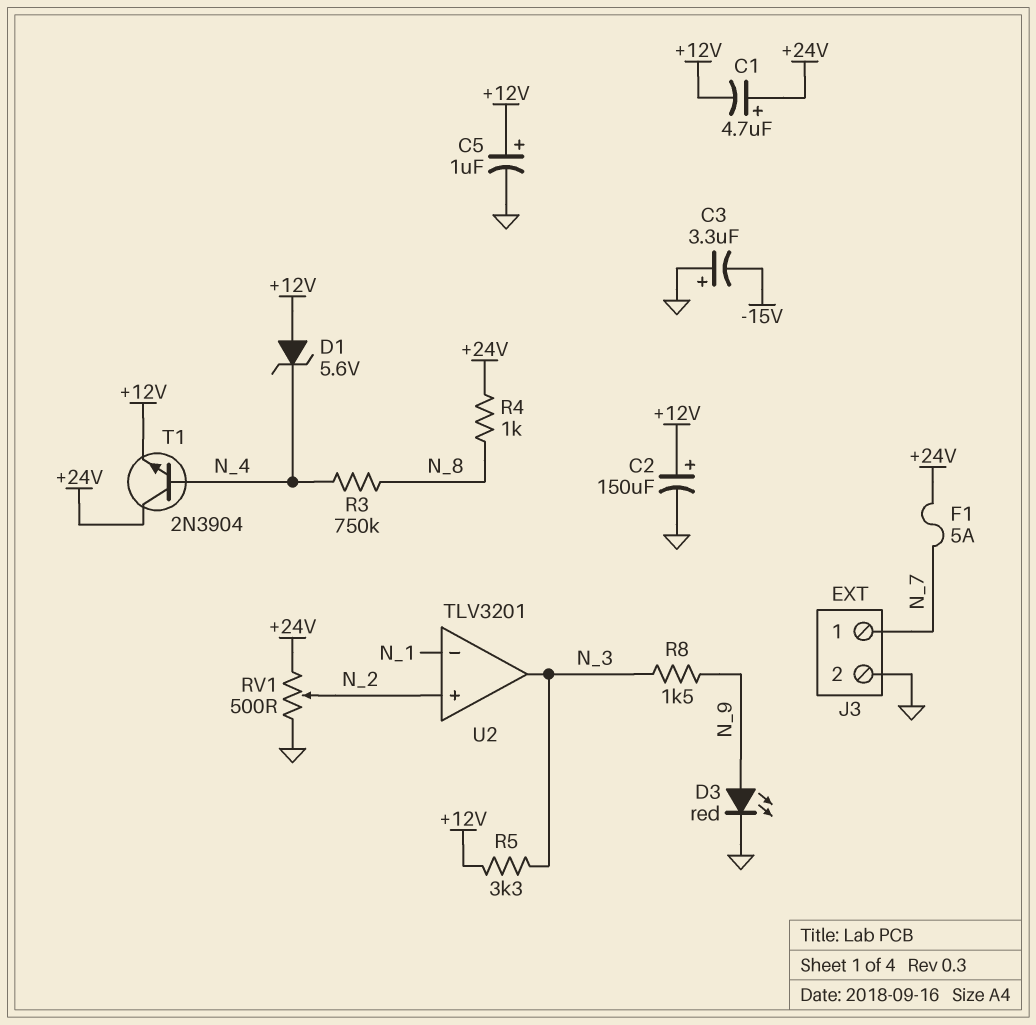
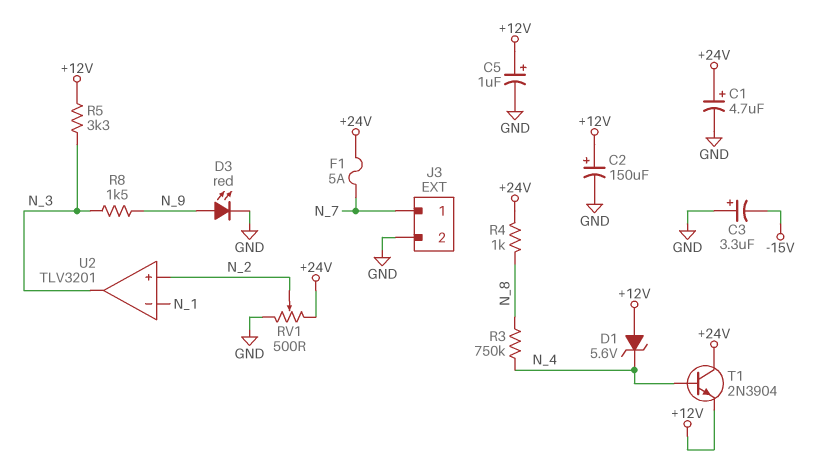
C1: 4.7uF (plus +24V, minus +12V) -> 4.7uF (plus +24V, minus GND)

